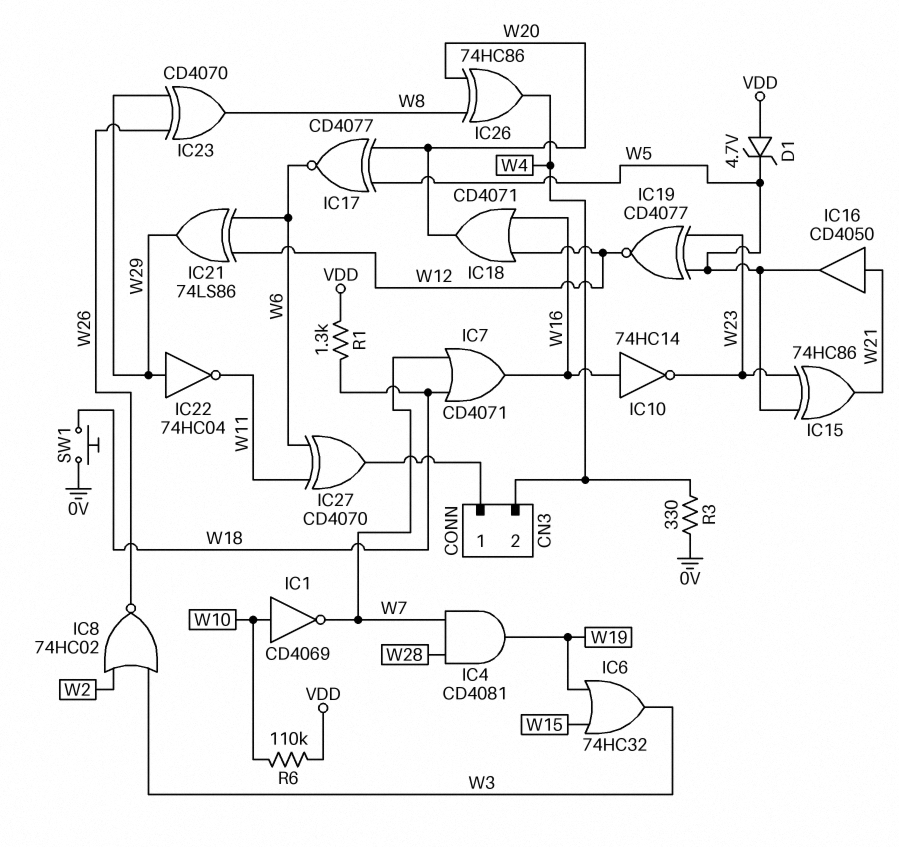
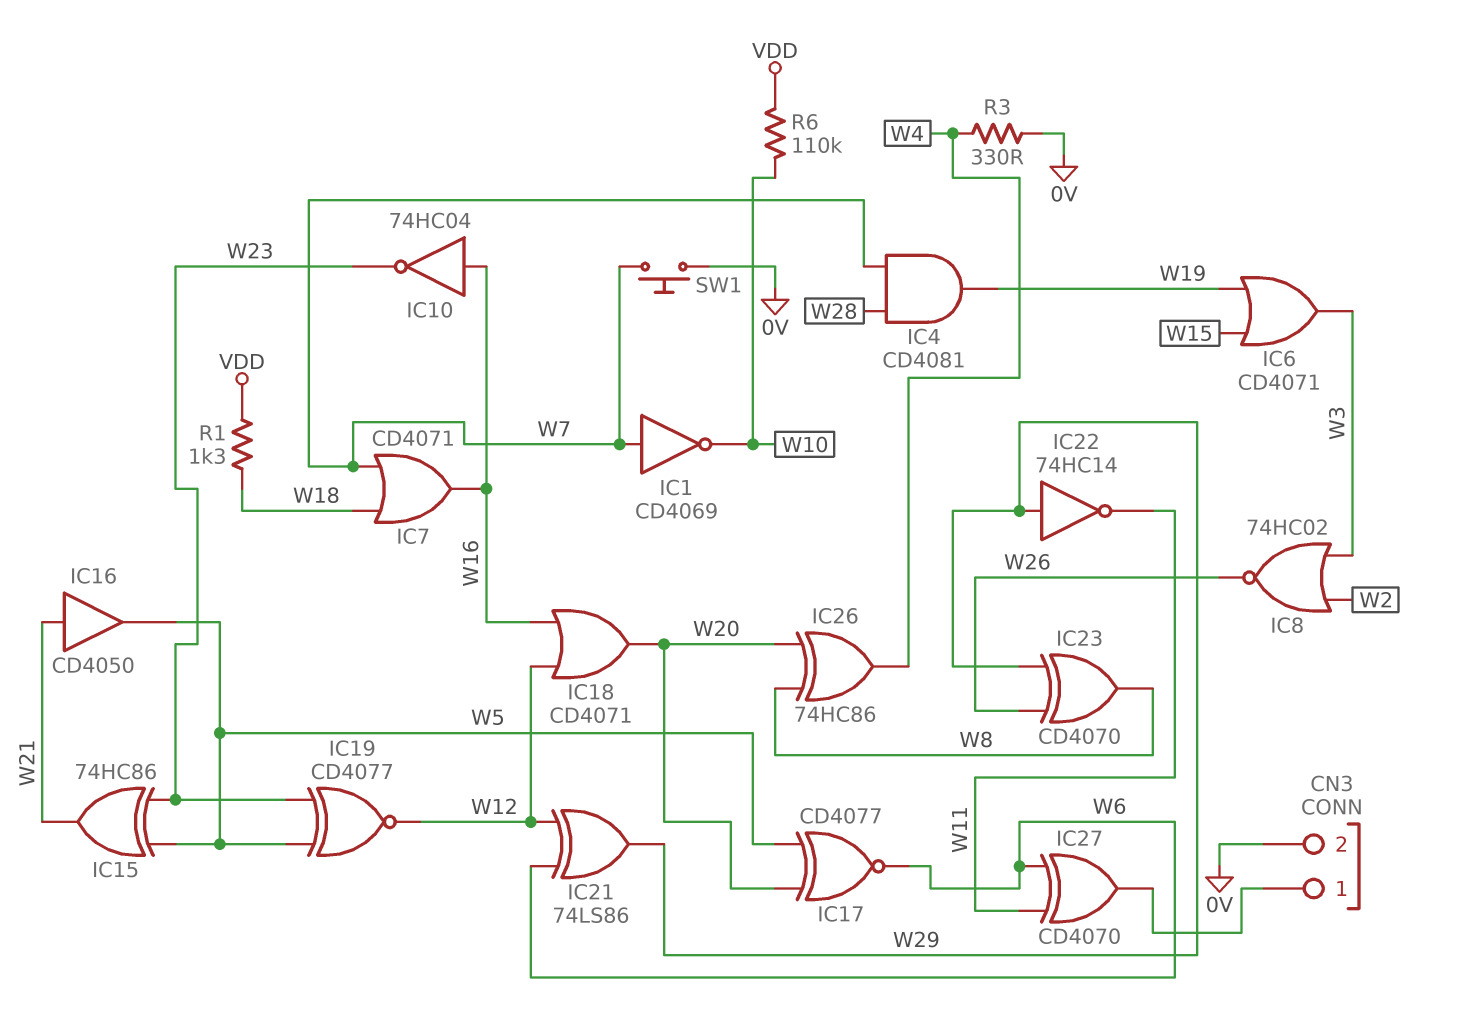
CN3 pin 2: W4 -> 0V
D1: zener 4.7V (A VDD, K W5) -> none
IC1: NOT CD4069 (in W10, out W7) -> NOT CD4069 (in W7, out W10)
IC6: OR 74HC32 (in W15, in W19, out W3) -> OR CD4071 (in W15, in W19, out W3)
IC10: NOT 74HC14 (in W16, out W23) -> NOT 74HC04 (in W16, out W23)
IC22: NOT 74HC04 (in W29, out W11) -> NOT 74HC14 (in W29, out W11)
SW1: button (0V, W18) -> button (0V, W7)

